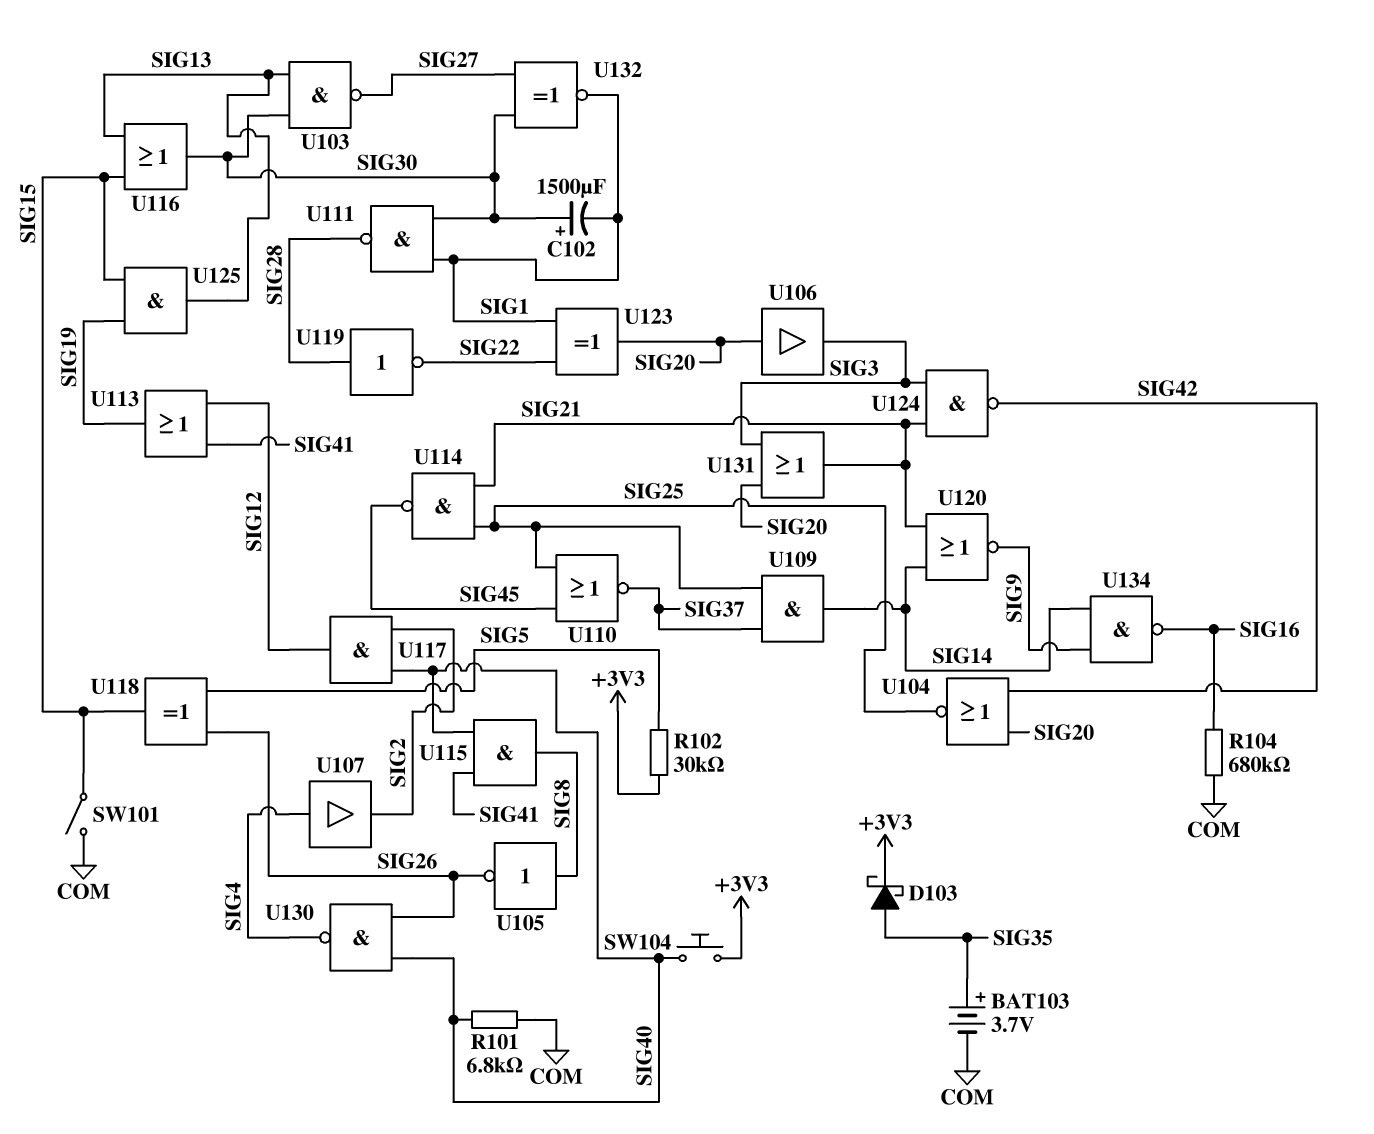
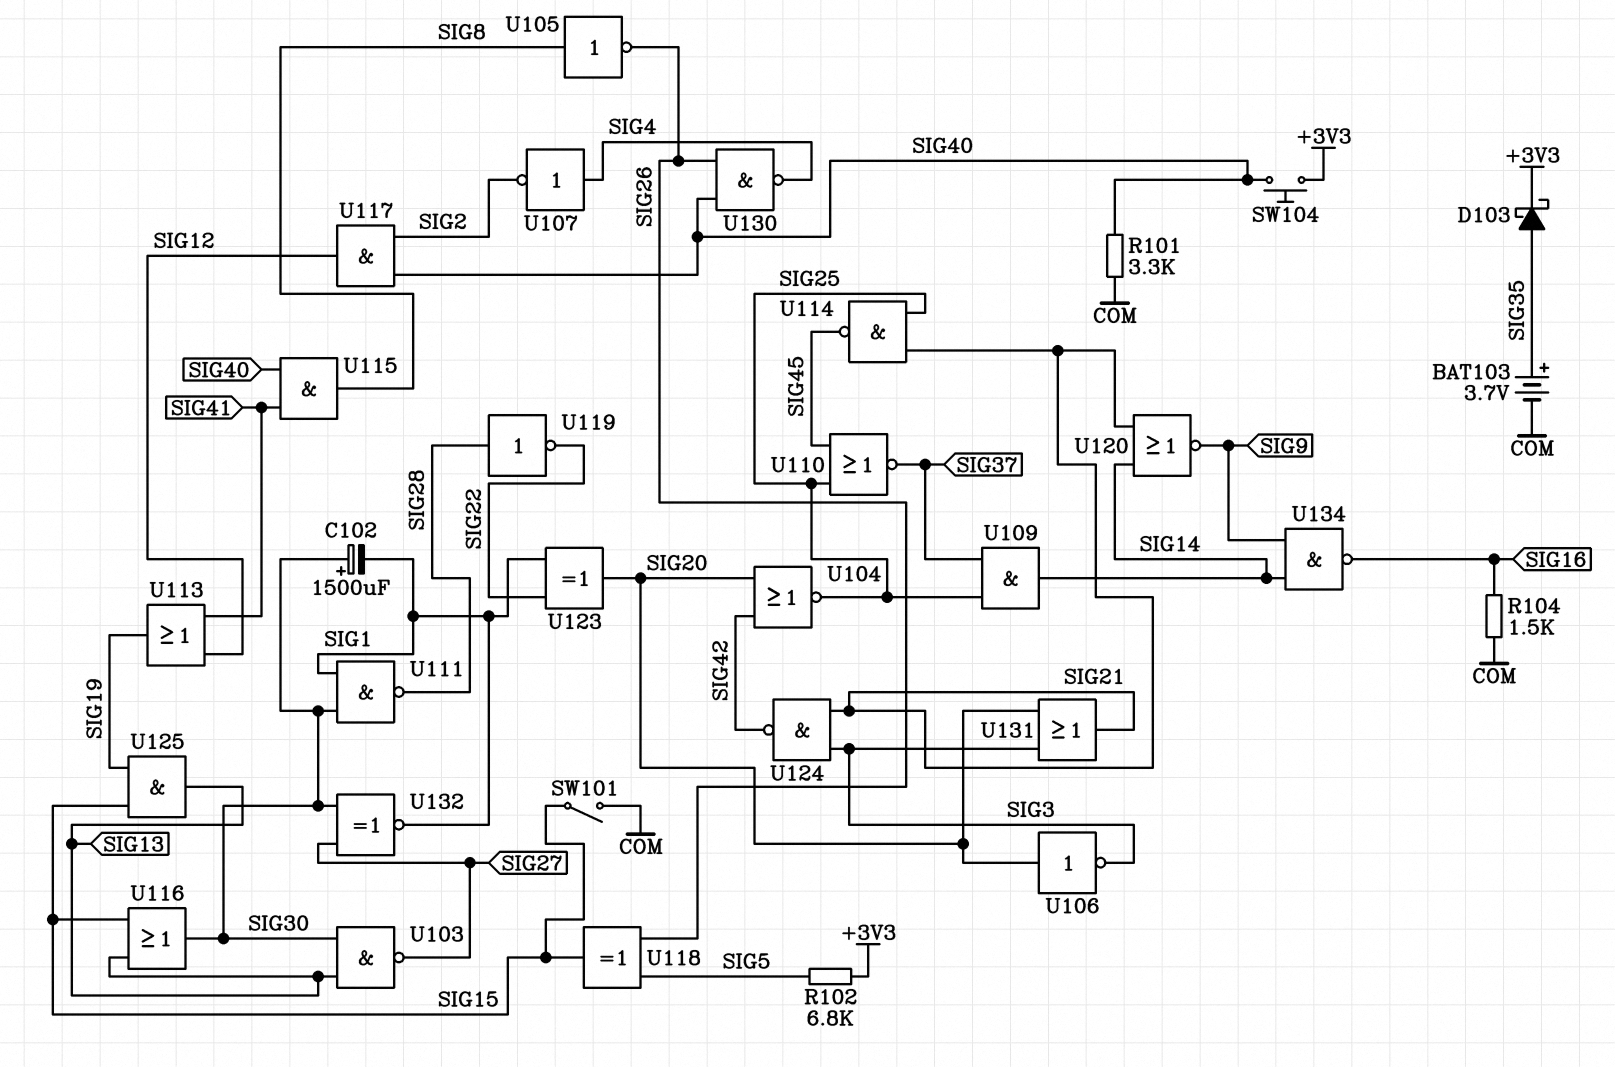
R101: 6.8k (COM, SIG40) -> 3.3k (COM, SIG40)
R102: 30k (+3V3, SIG5) -> 6.8k (+3V3, SIG5)
R104: 680k (COM, SIG16) -> 1.5k (COM, SIG16)
U106: buffer (in SIG20, out SIG3) -> NOT (in SIG20, out SIG3)
U107: buffer (in SIG4, out SIG2) -> NOT (in SIG4, out SIG2)

